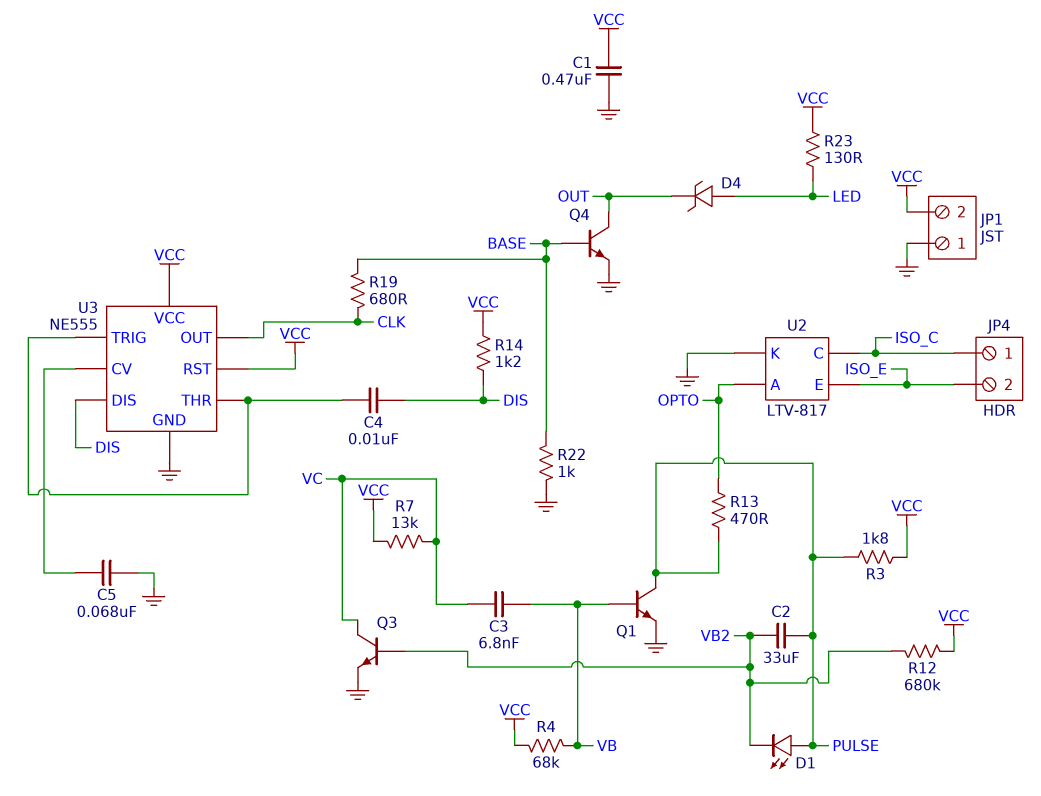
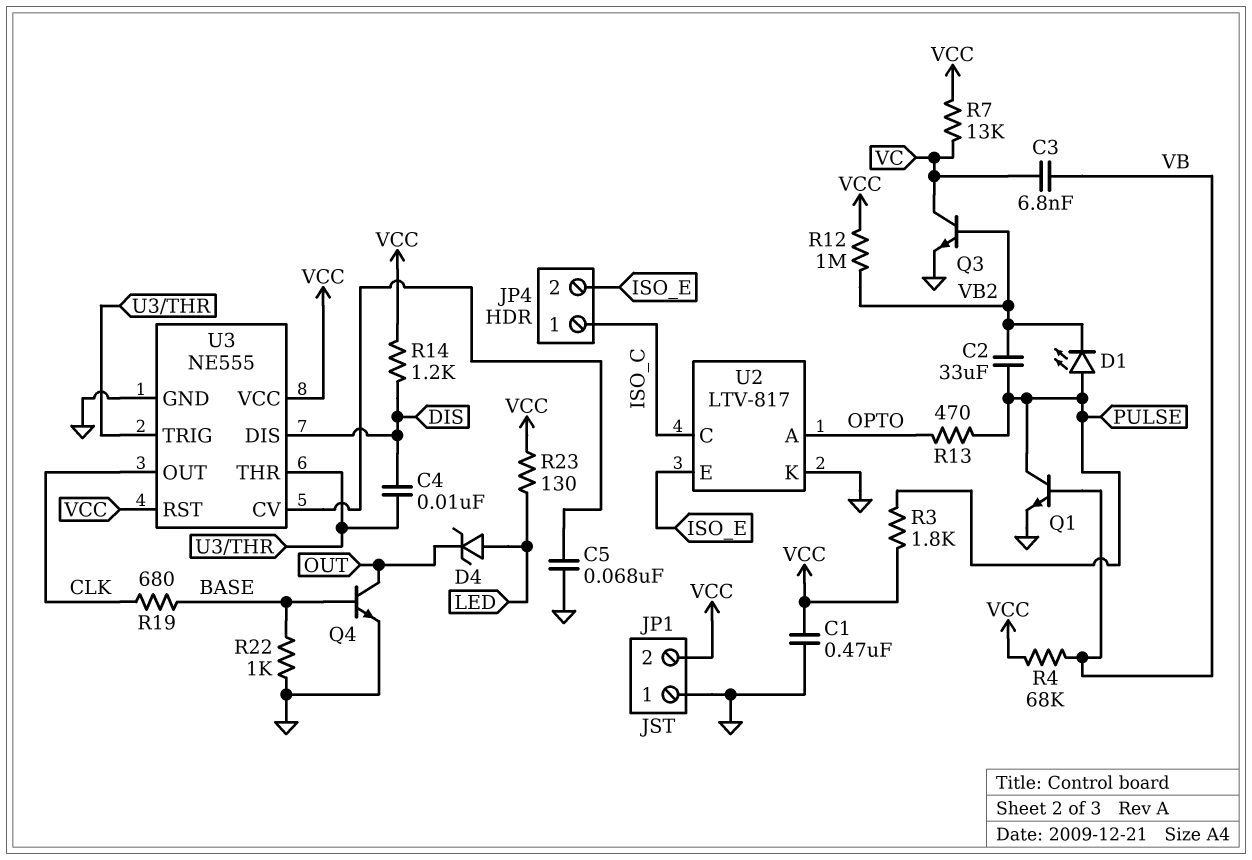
R12: 680k (VB2, VCC) -> 1M (VB2, VCC)

